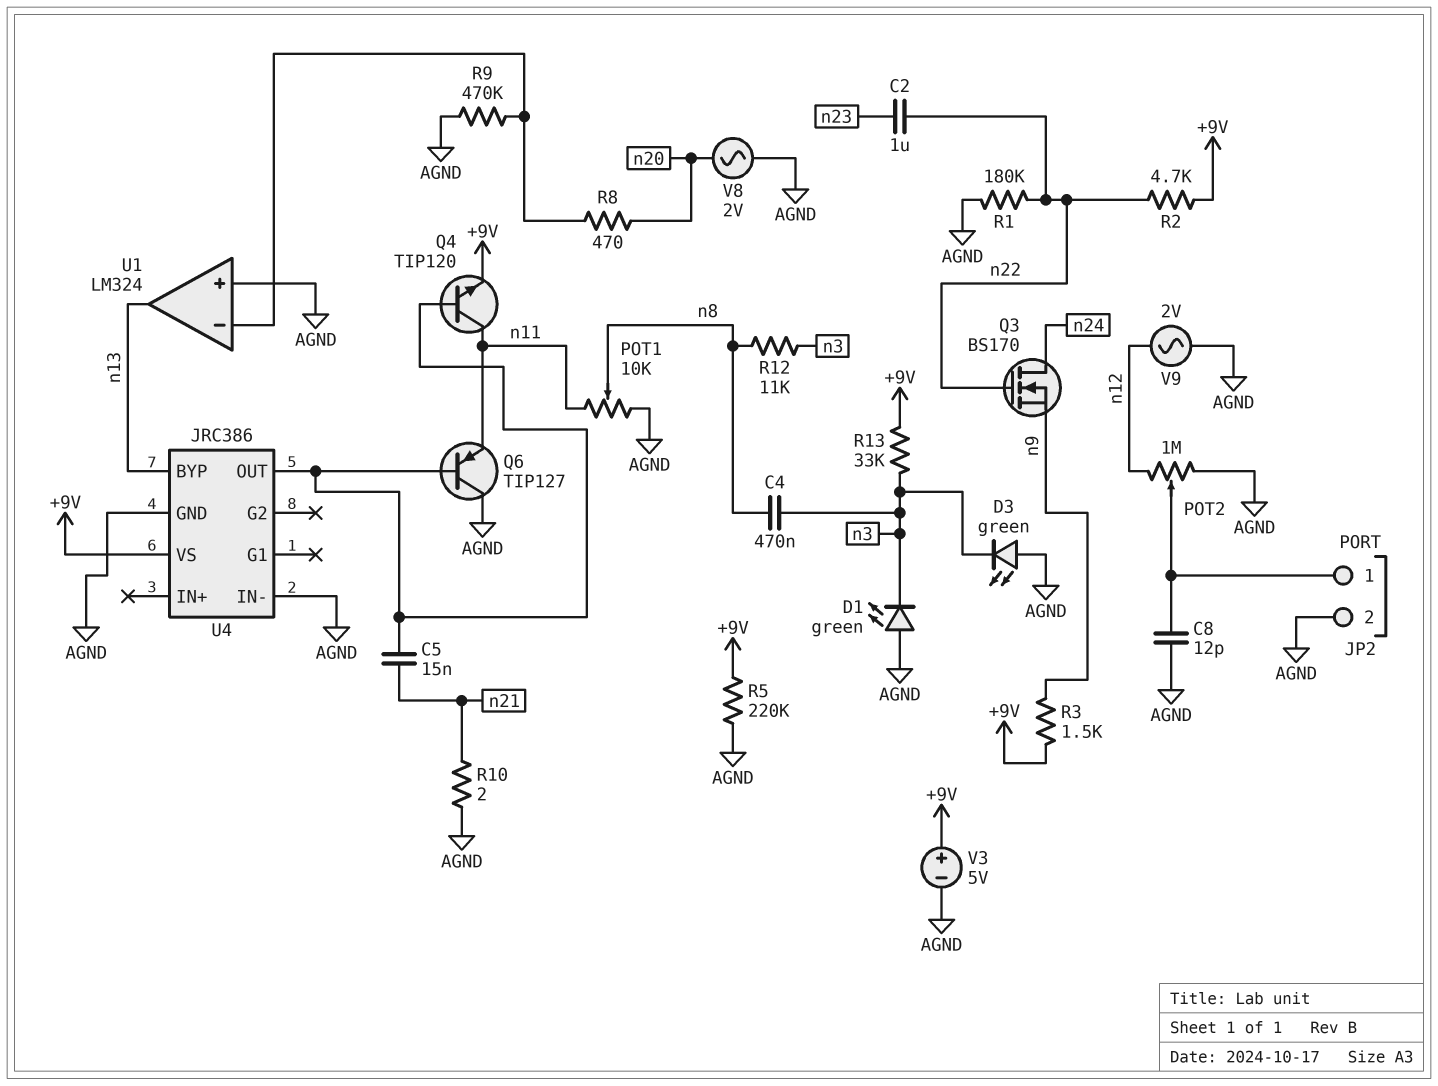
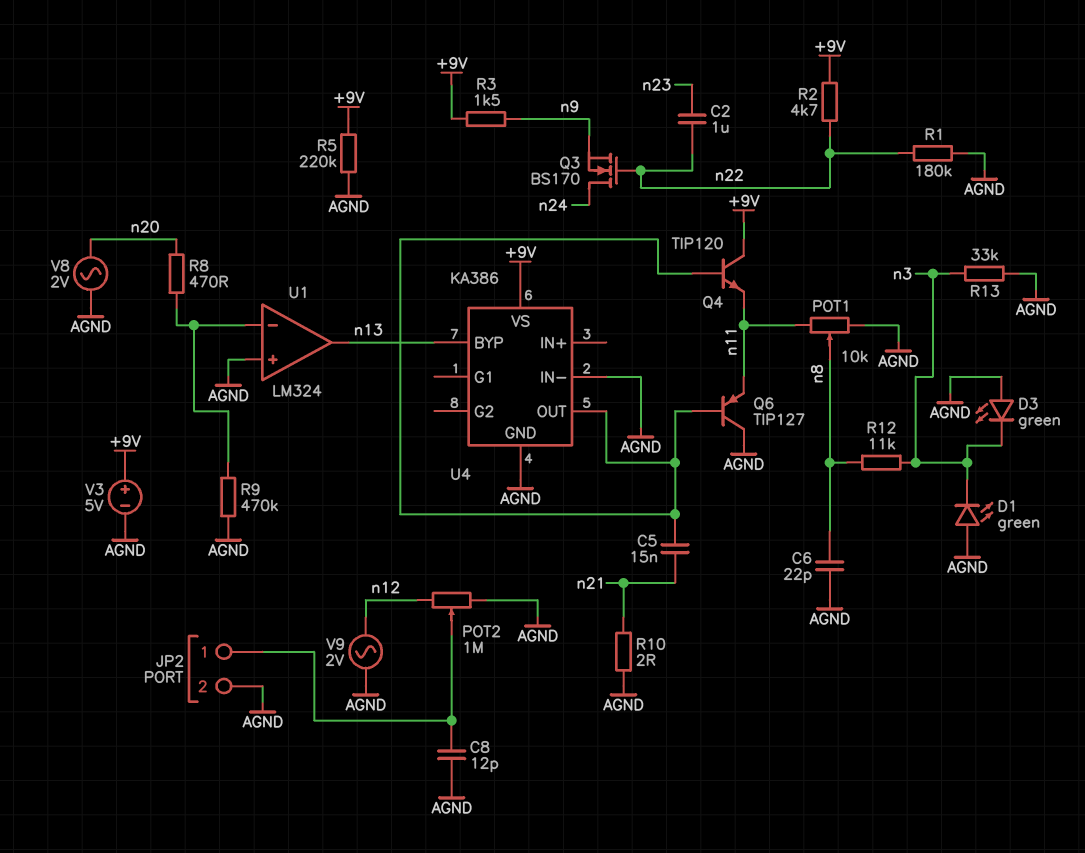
C4: 470nF (n3, n8) -> none
C6: none -> 22pF (AGND, n8)
Q4: NPN TIP120 (B U4/OUT, C n11, E +9V) -> NPN TIP120 (B U4/OUT, C +9V, E n11)
R13: 33k (+9V, n3) -> 33k (AGND, n3)
U4: JRC386 -> KA386

